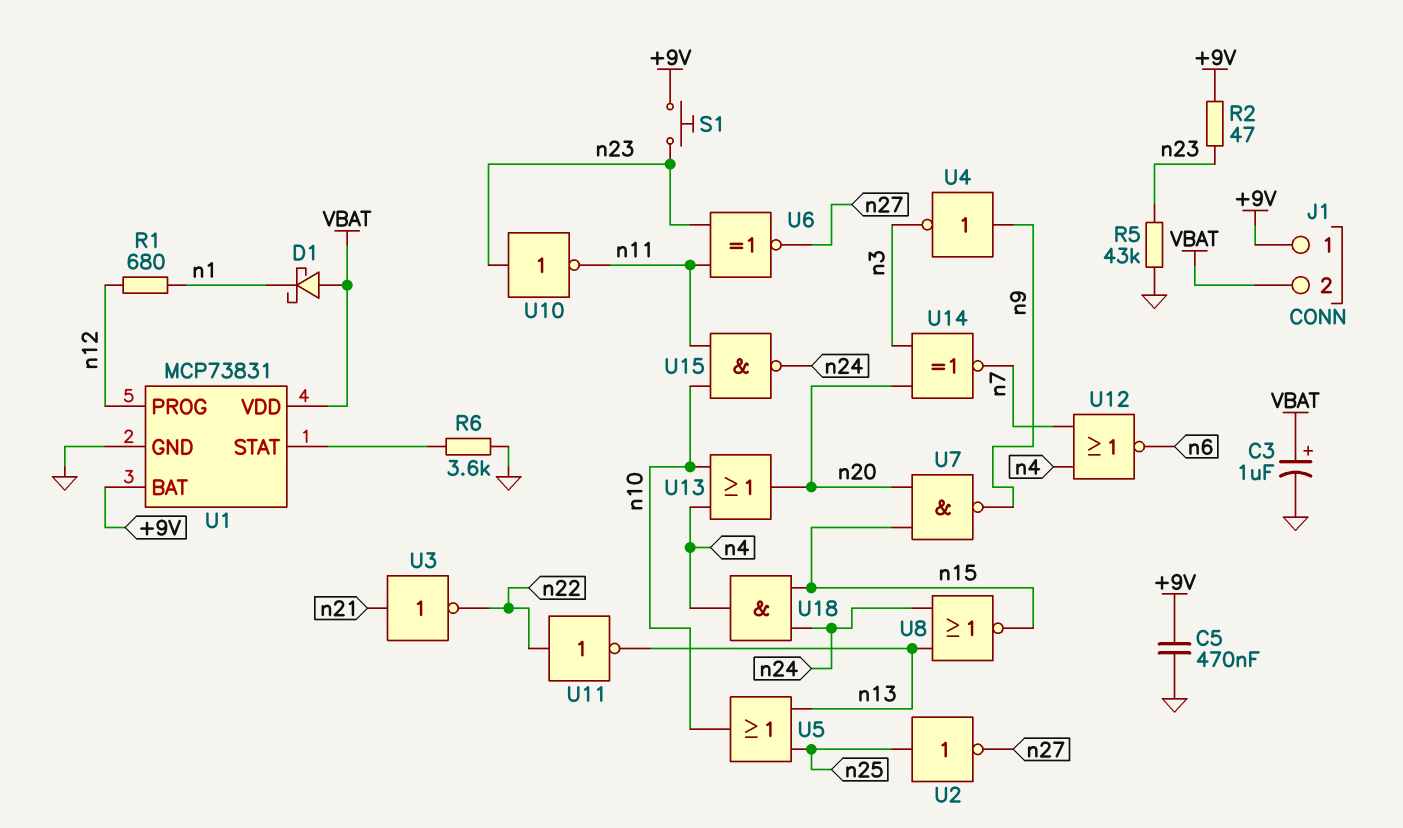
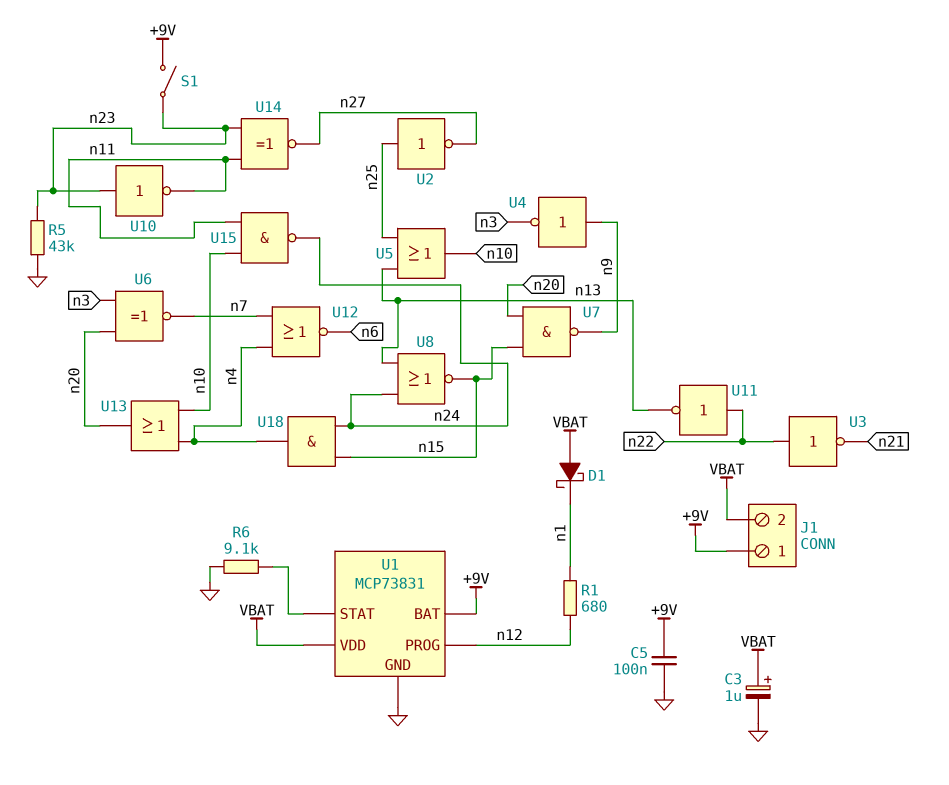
C5: 470nF (+9V, GND) -> 100nF (+9V, GND)
R2: 47 (+9V, n23) -> none
R6: 3.6k (GND, U1/STAT) -> 9.1k (GND, U1/STAT)
S1: button (+9V, n23) -> switch (+9V, n23)
U3: NOT (in n21, out n22) -> NOT (in n22, out n21)
U6: XNOR (in n11, in n23, out n27) -> XNOR (in n3, in n20, out n7)
U14: XNOR (in n3, in n20, out n7) -> XNOR (in n11, in n23, out n27)

